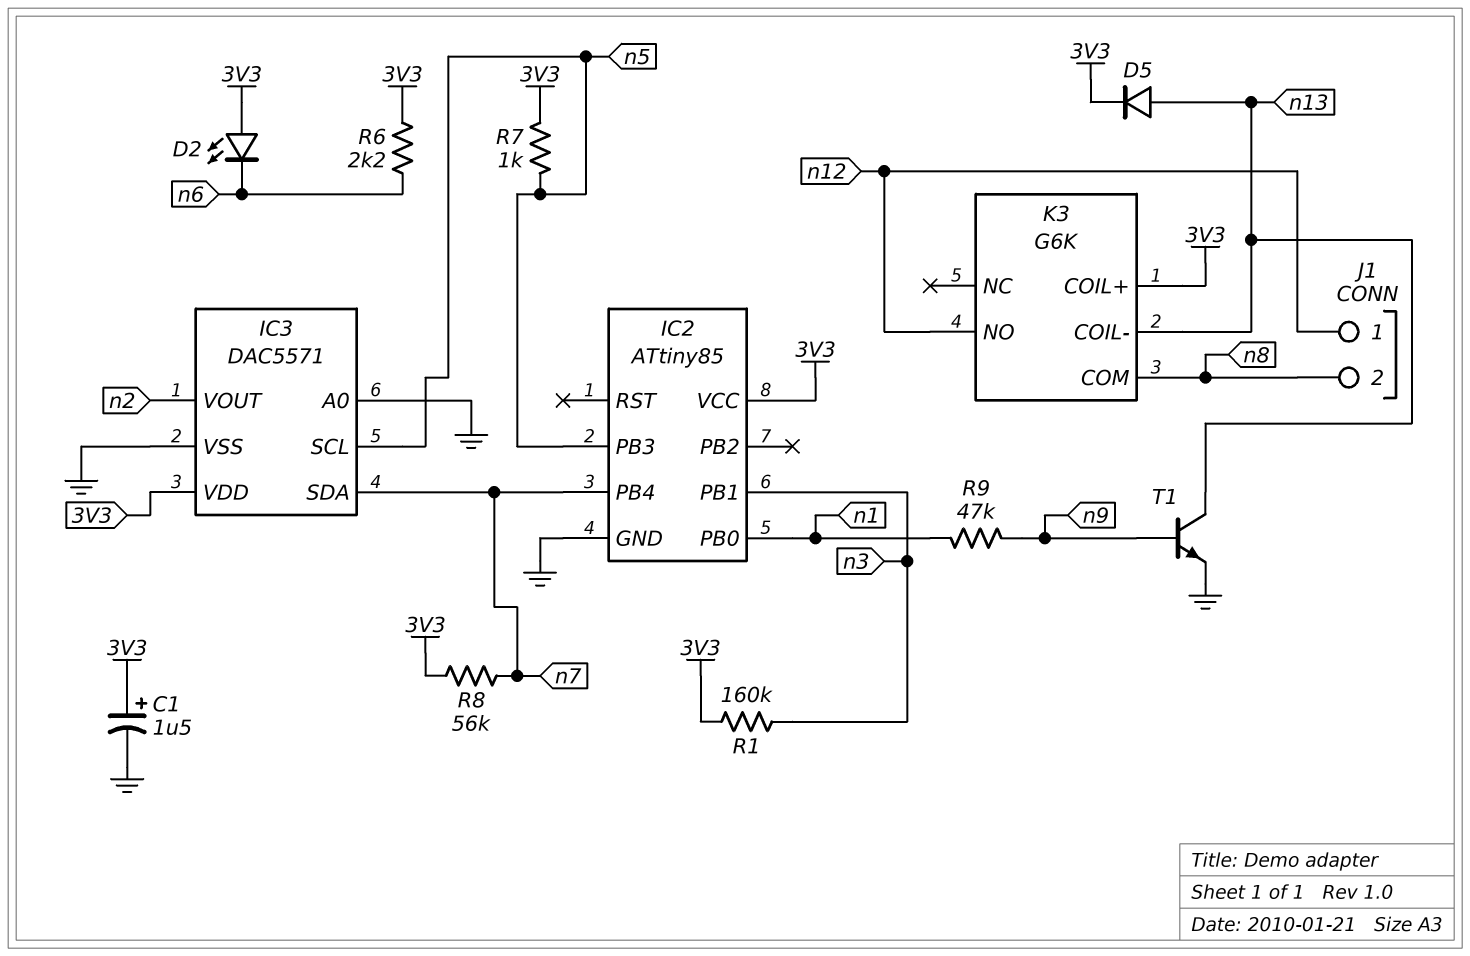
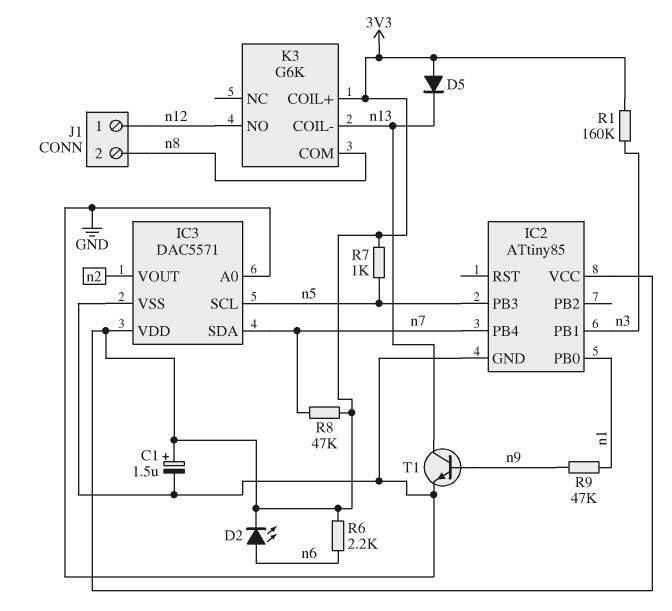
D2: LED (A 3V3, K n6) -> LED (A n6, K 3V3)
D5: diode (A n13, K 3V3) -> diode (A 3V3, K n13)
R8: 56k (3V3, n7) -> 47k (3V3, n7)

